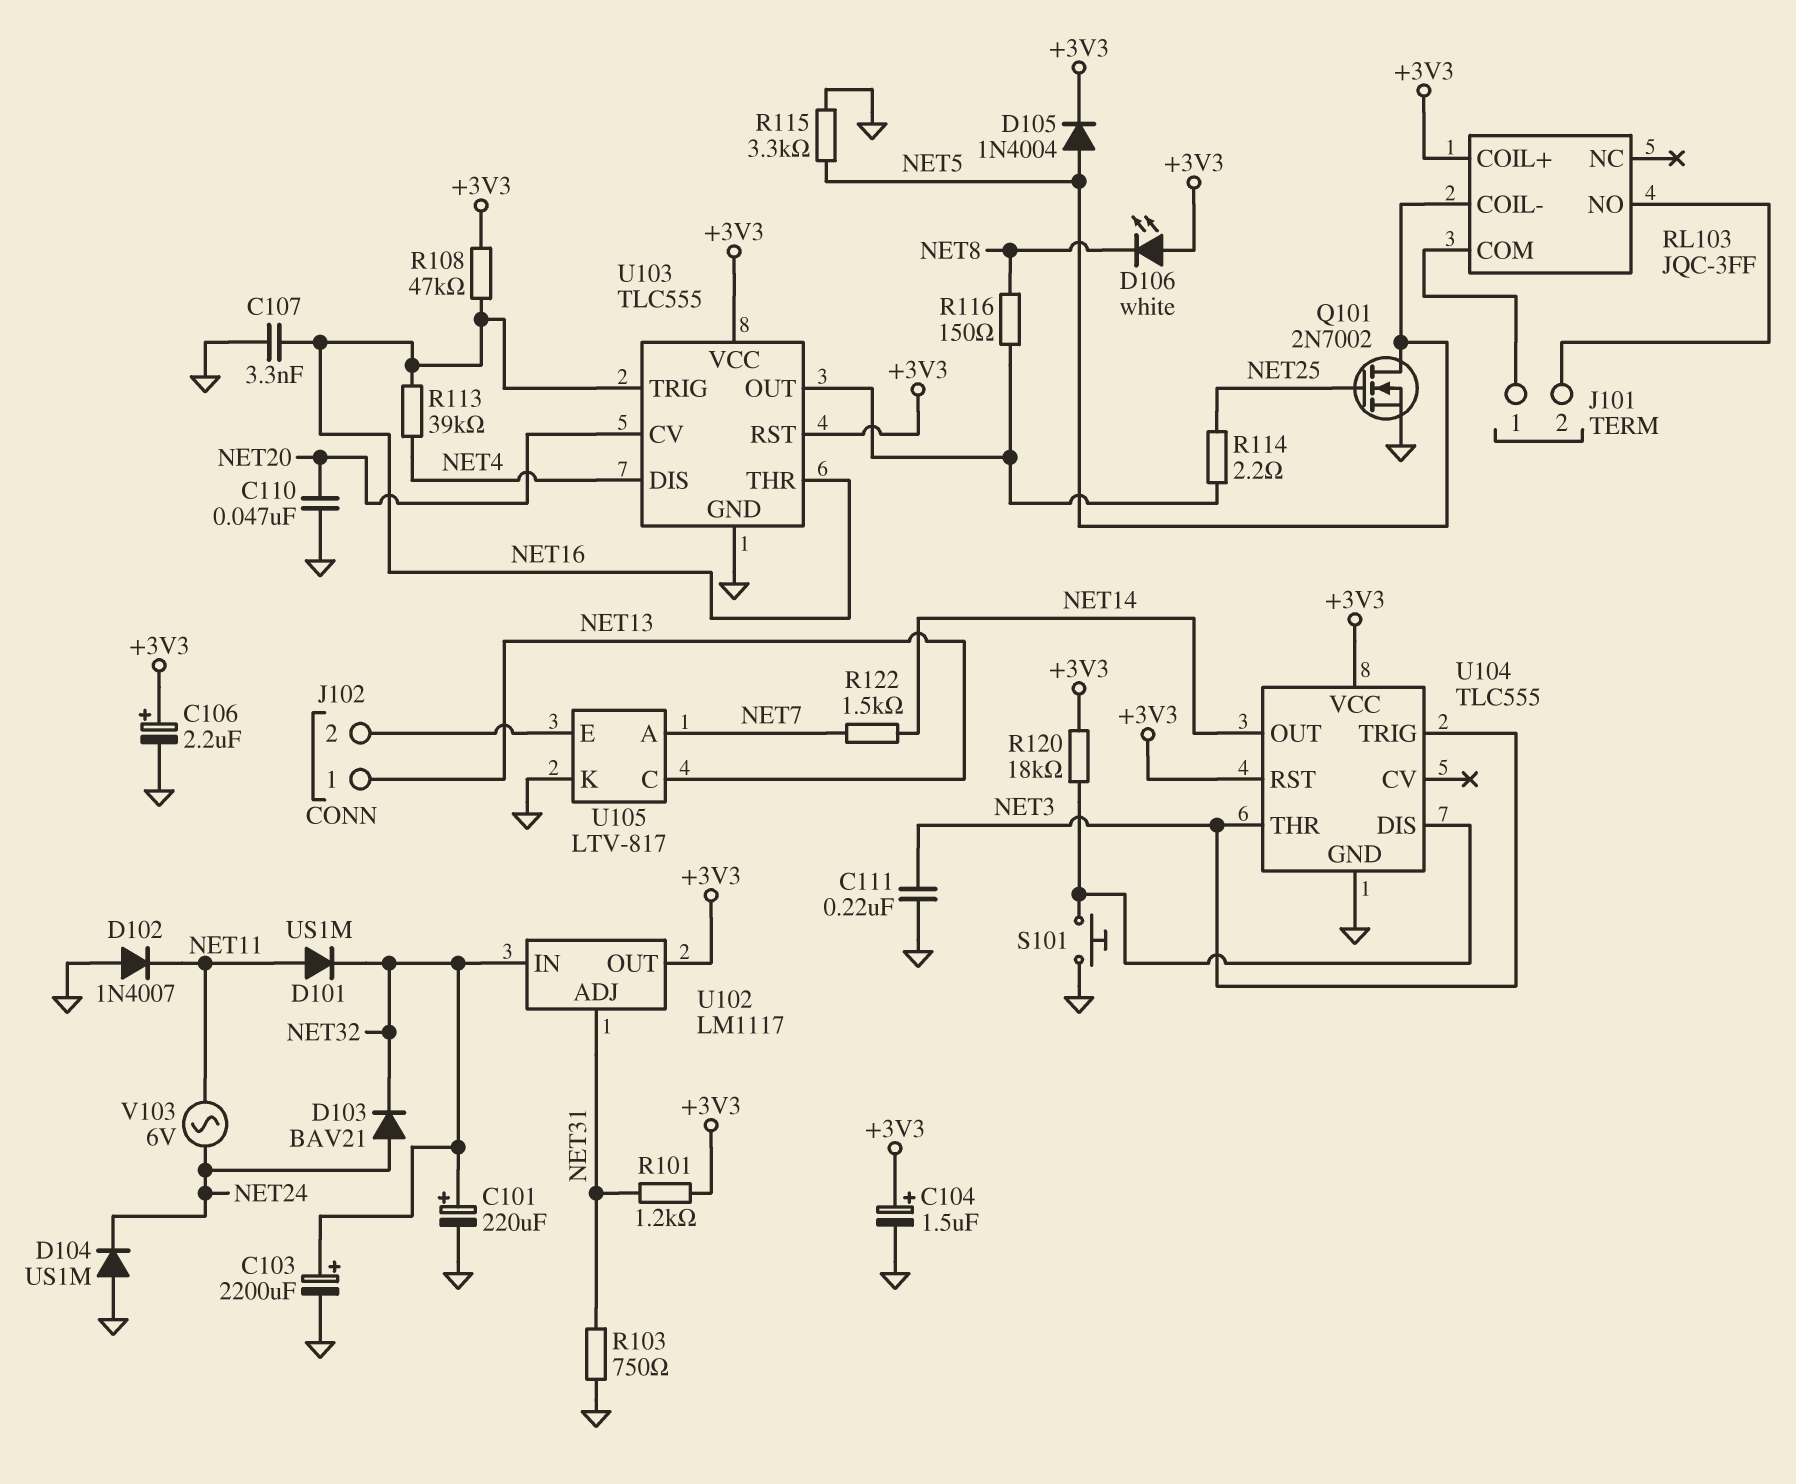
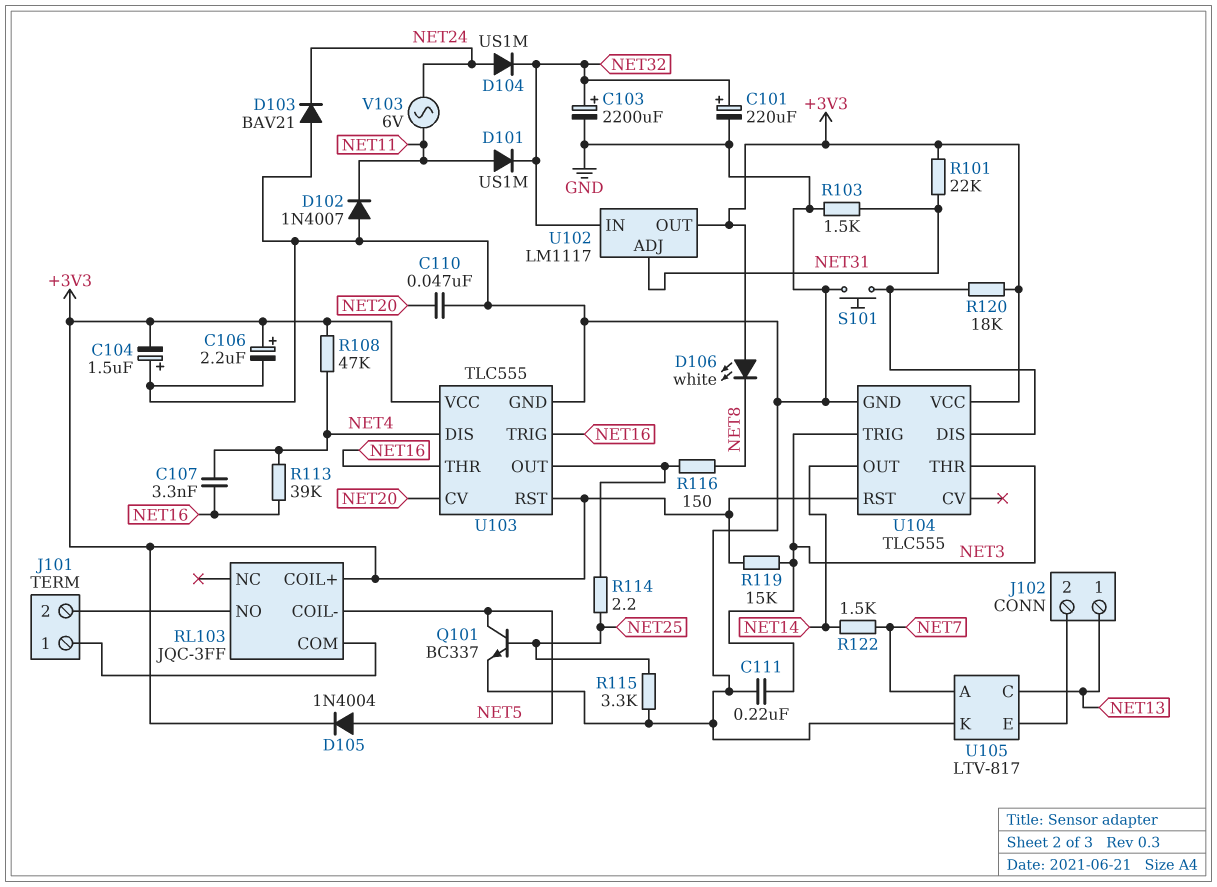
C104: 1.5uF (plus +3V3, minus GND) -> 1.5uF (plus GND, minus +3V3)
C107: 3.3nF (GND, NET16) -> 3.3nF (NET4, NET16)
D103: diode BAV21 (A NET24, K NET32) -> diode BAV21 (A GND, K NET24)
D104: diode US1M (A GND, K NET24) -> diode US1M (A NET24, K NET32)
Q101: NMOS 2N7002 (G NET25, D NET5, S GND) -> NPN BC337 (B NET25, C NET5, E GND)
R101: 1.2k (+3V3, NET31) -> 22k (+3V3, NET31)
R103: 750 (GND, NET31) -> 1.5k (GND, NET31)
R108: 47k (+3V3, NET16) -> 47k (+3V3, NET4)
R115: 3.3k (GND, NET5) -> 3.3k (GND, NET25)
R119: none -> 15k (+3V3, NET3)

